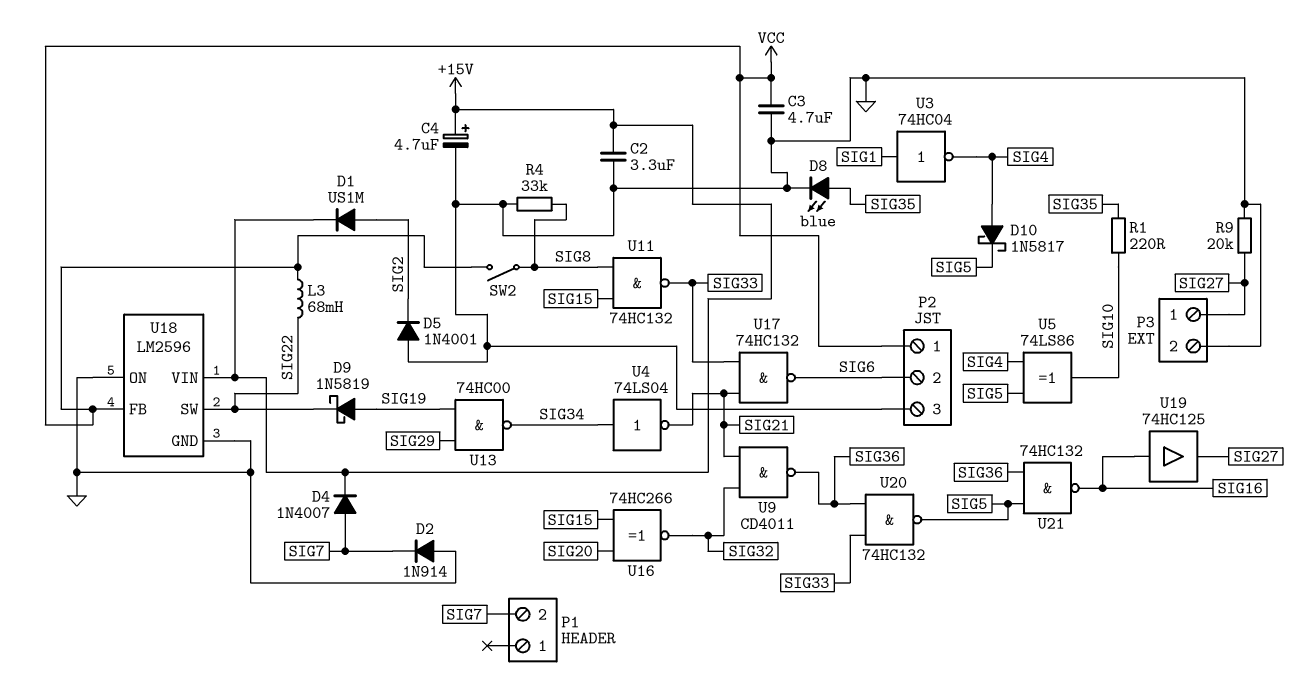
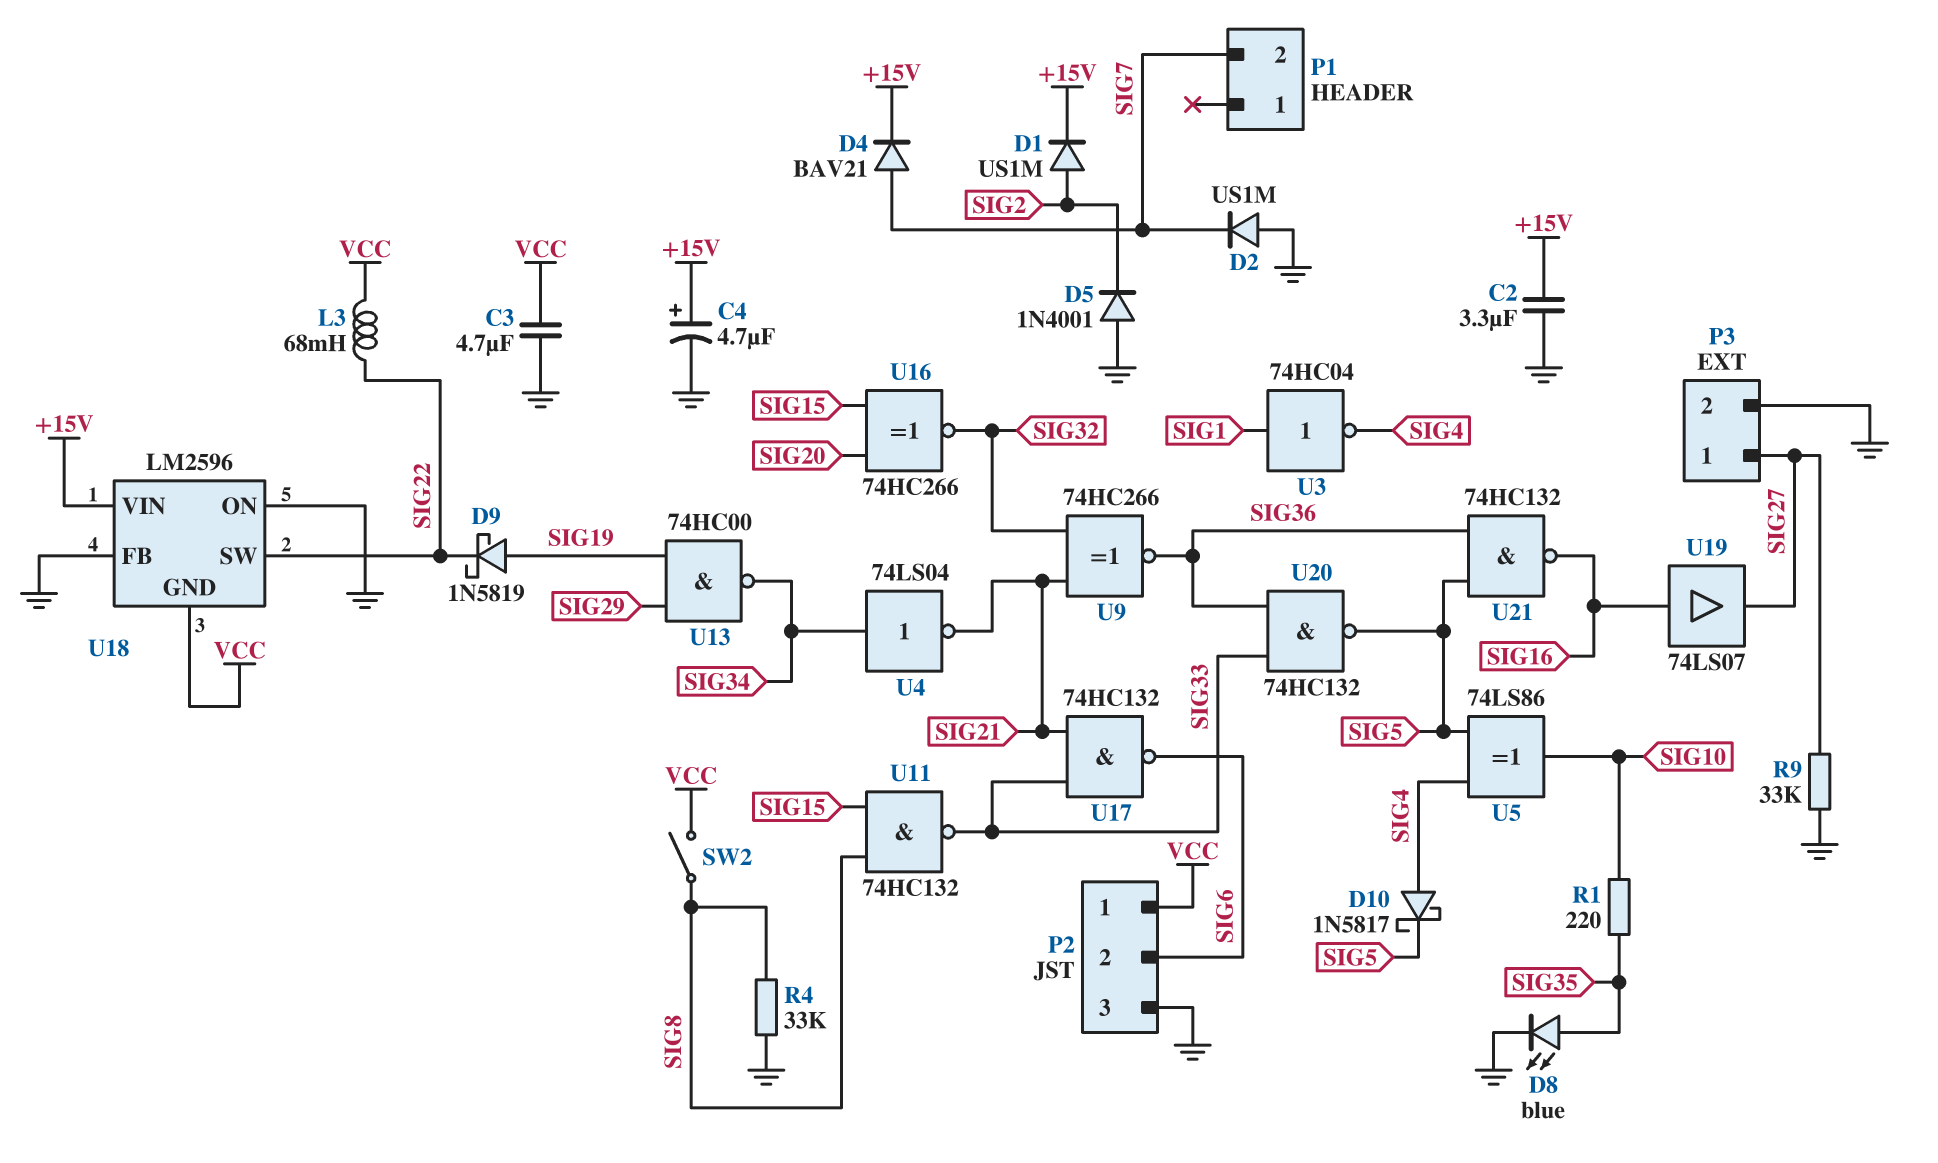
D2: diode 1N914 (A GND, K SIG7) -> diode US1M (A GND, K SIG7)
D4: diode 1N4007 (A SIG7, K +15V) -> diode BAV21 (A SIG7, K +15V)
R9: 20k (GND, SIG27) -> 33k (GND, SIG27)
U9: NAND CD4011 (in SIG21, in SIG32, out SIG36) -> XNOR 74HC266 (in SIG21, in SIG32, out SIG36)
U18 pin FB: VCC -> GND
U18 pin GND: GND -> VCC
U19: buffer 74HC125 (in SIG16, out SIG27) -> buffer 74LS07 (in SIG16, out SIG27)

